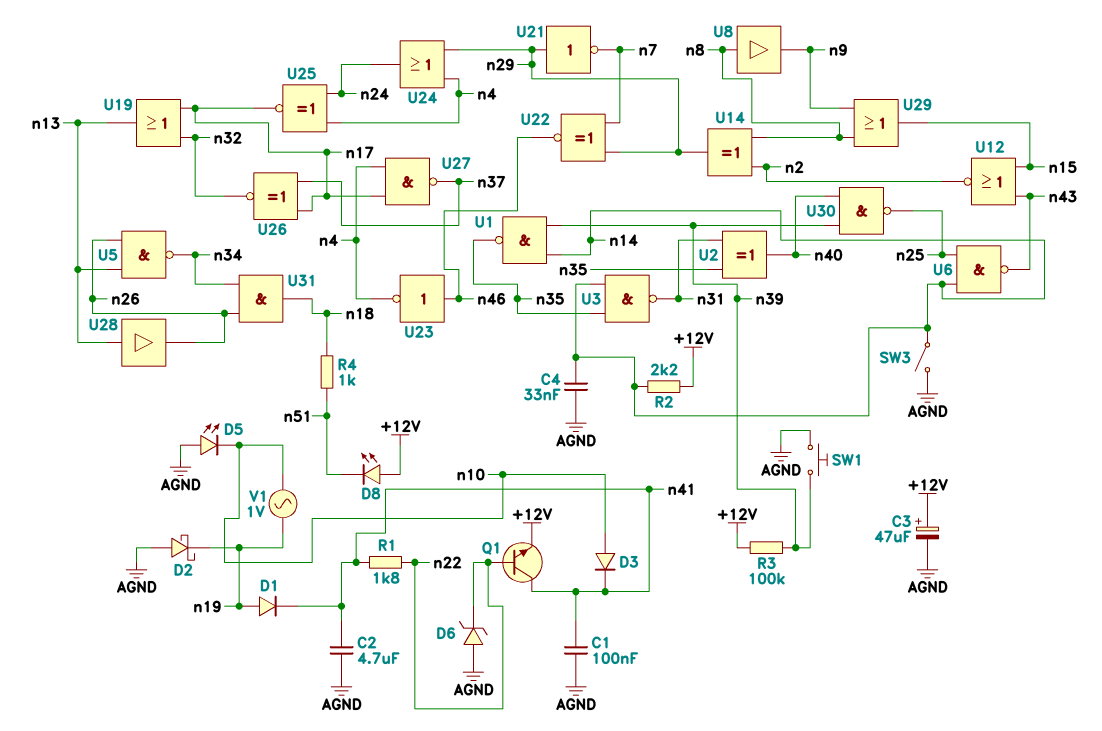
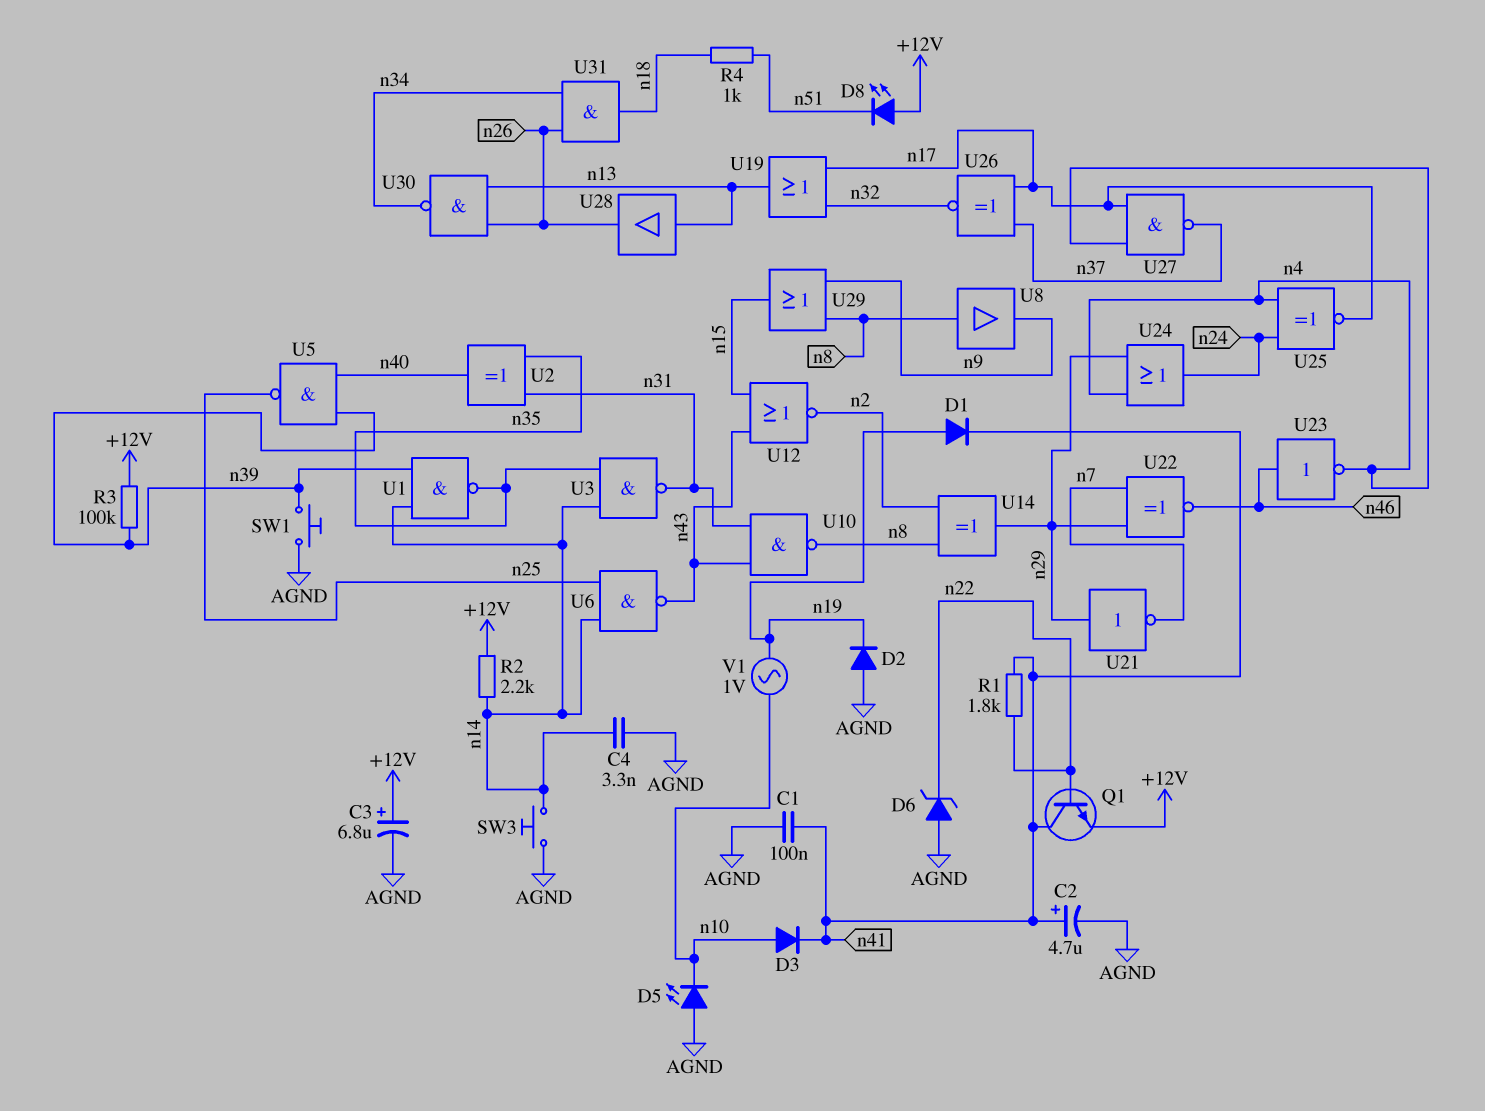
C2: 4.7uF (AGND, n41) -> 4.7uF (plus n41, minus AGND)
C3: 47uF (plus +12V, minus AGND) -> 6.8uF (plus +12V, minus AGND)
C4: 33nF (AGND, n14) -> 3.3nF (AGND, n14)
D2: schottky (A AGND, K n19) -> diode (A AGND, K n19)
SW3: switch (AGND, n14) -> button (AGND, n14)
U5: NAND (in n13, in n26, out n34) -> NAND (in n39, in n40, out n25)
U10: none -> NAND (in n31, in n43, out n8)
U30: NAND (in n39, in n40, out n25) -> NAND (in n13, in n26, out n34)

